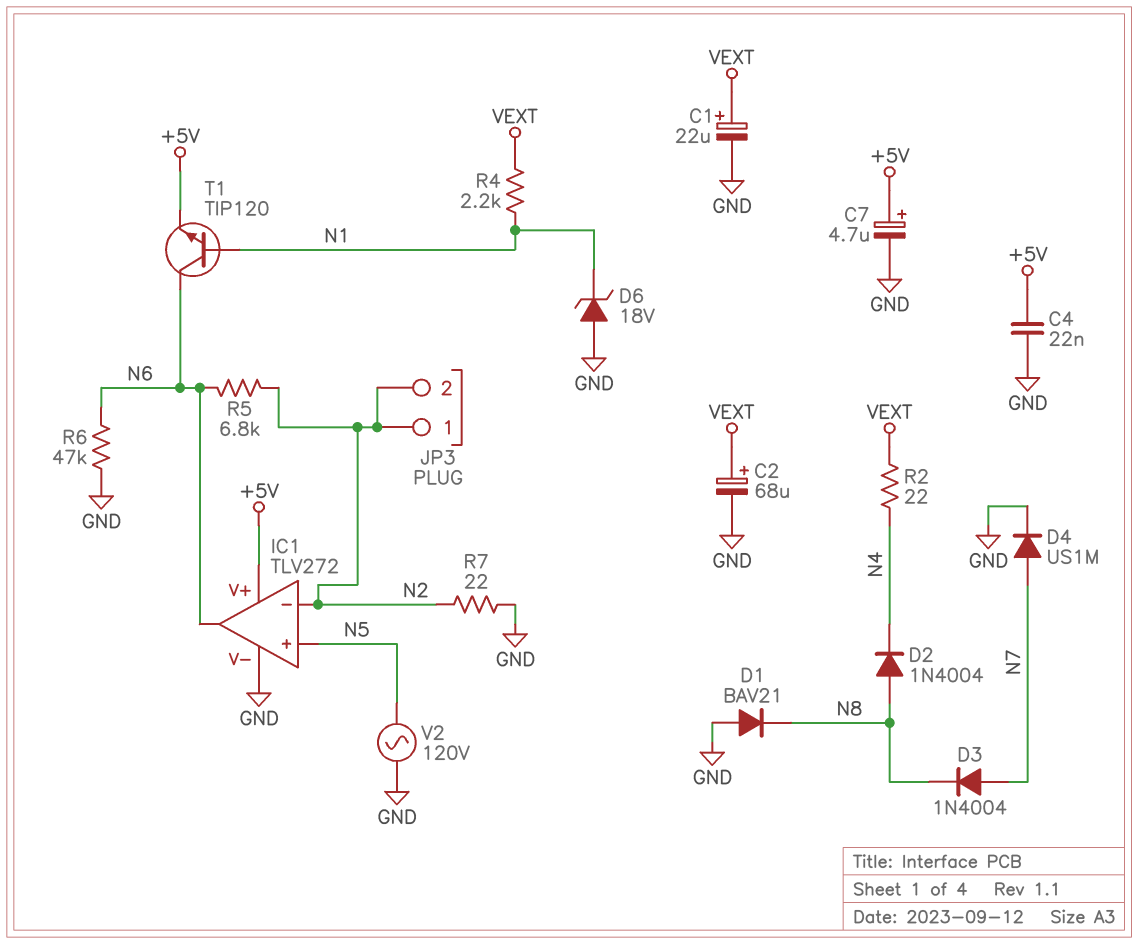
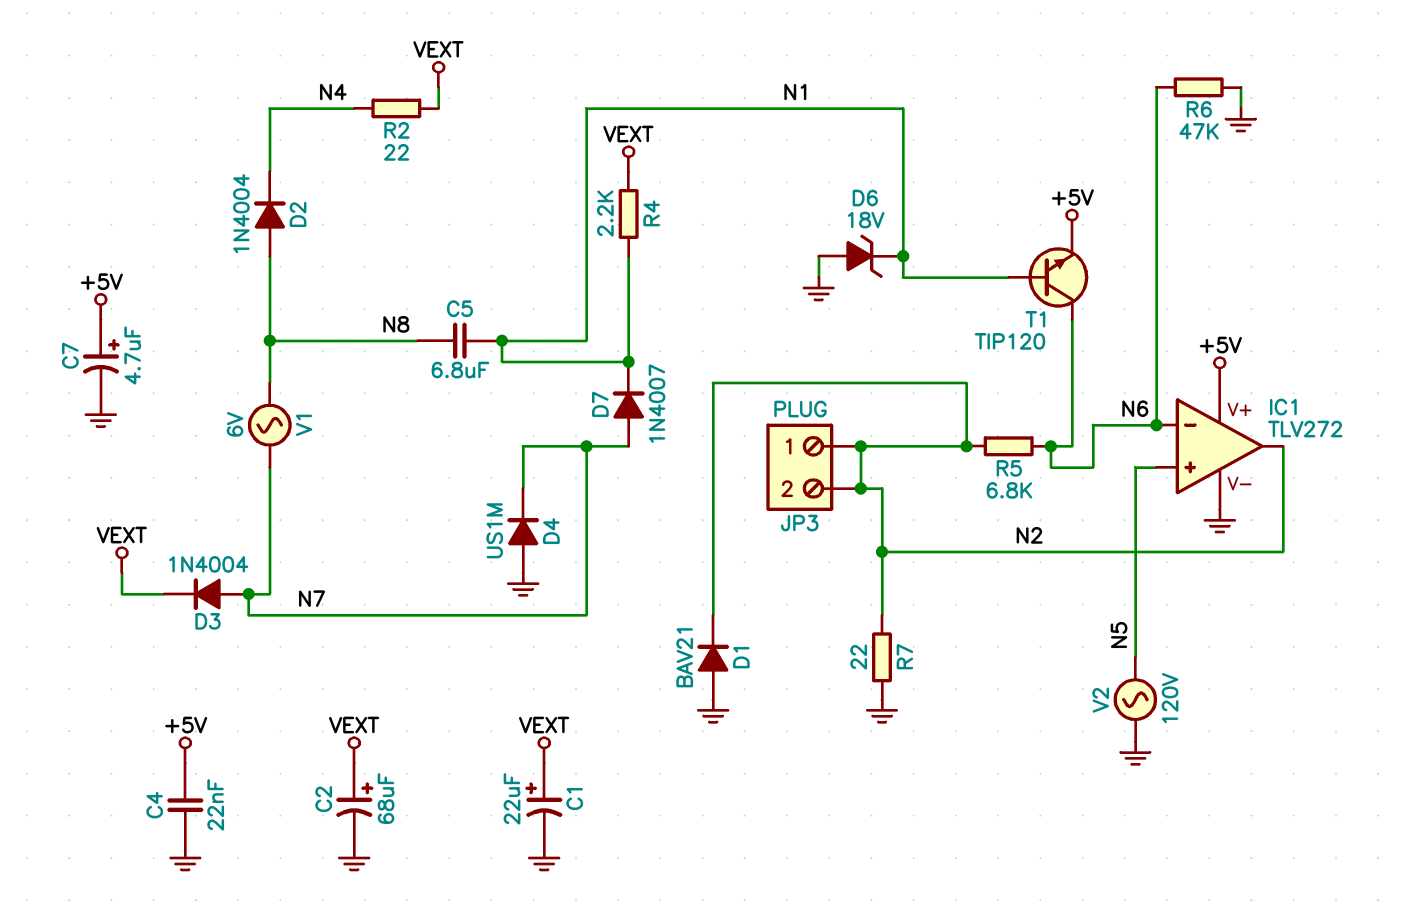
C5: none -> 6.8uF (N1, N8)
D1: diode BAV21 (A GND, K N8) -> diode BAV21 (A GND, K N2)
D3: diode 1N4004 (A N7, K N8) -> diode 1N4004 (A N7, K VEXT)
D4: diode US1M (A N7, K GND) -> diode US1M (A GND, K N7)
D7: none -> diode 1N4007 (A N7, K N1)
IC1 pin in-: N2 -> N6
IC1 pin out: N6 -> N2
V1: none -> AC 6V (N7, N8)

